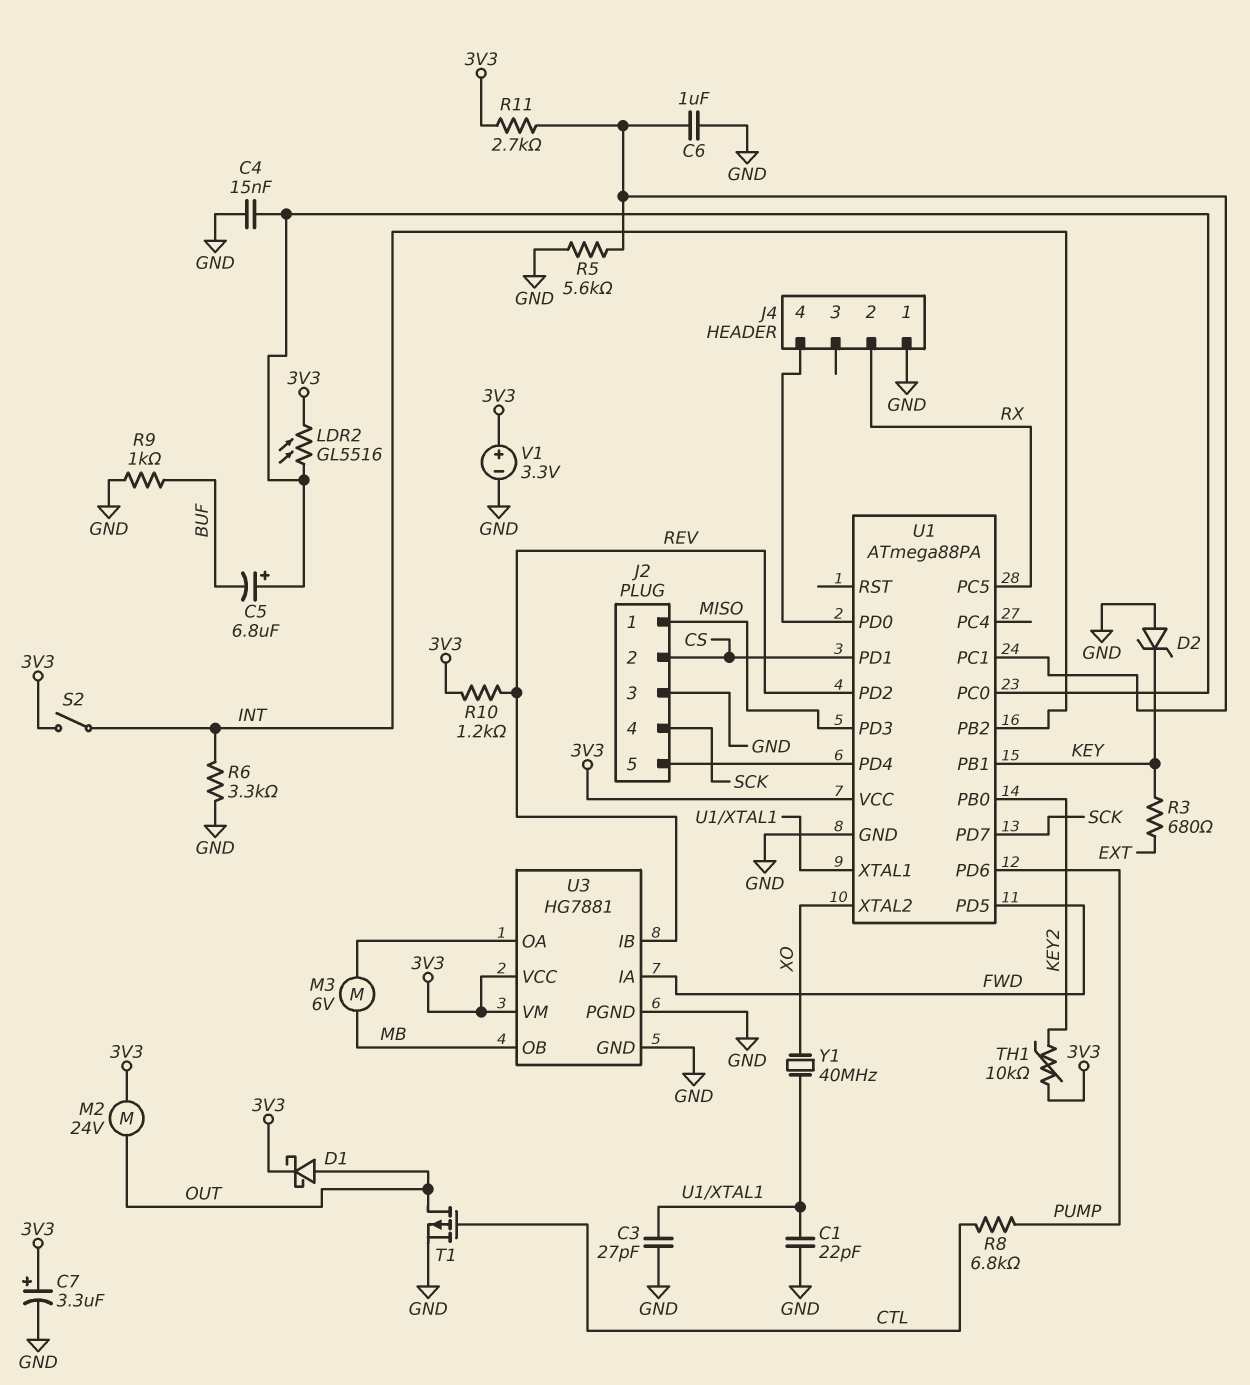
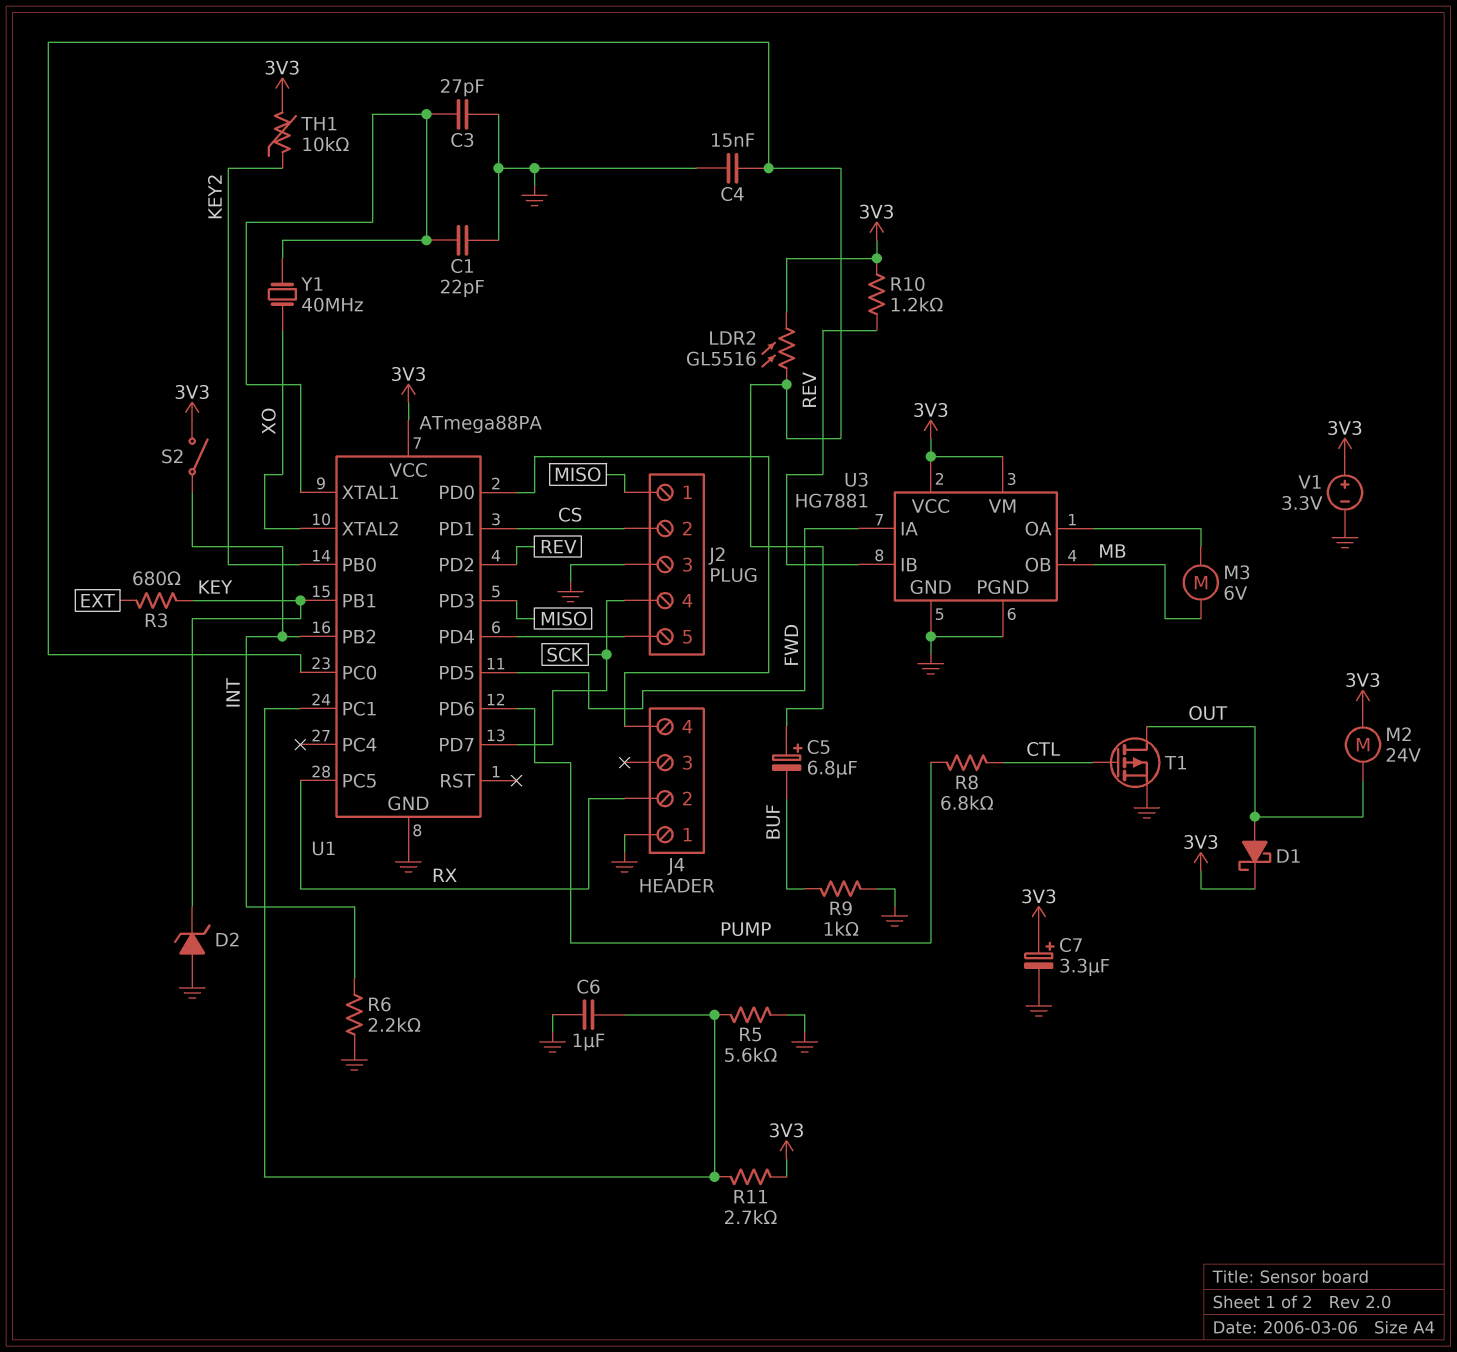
R6: 3.3k (GND, INT) -> 2.2k (GND, INT)

